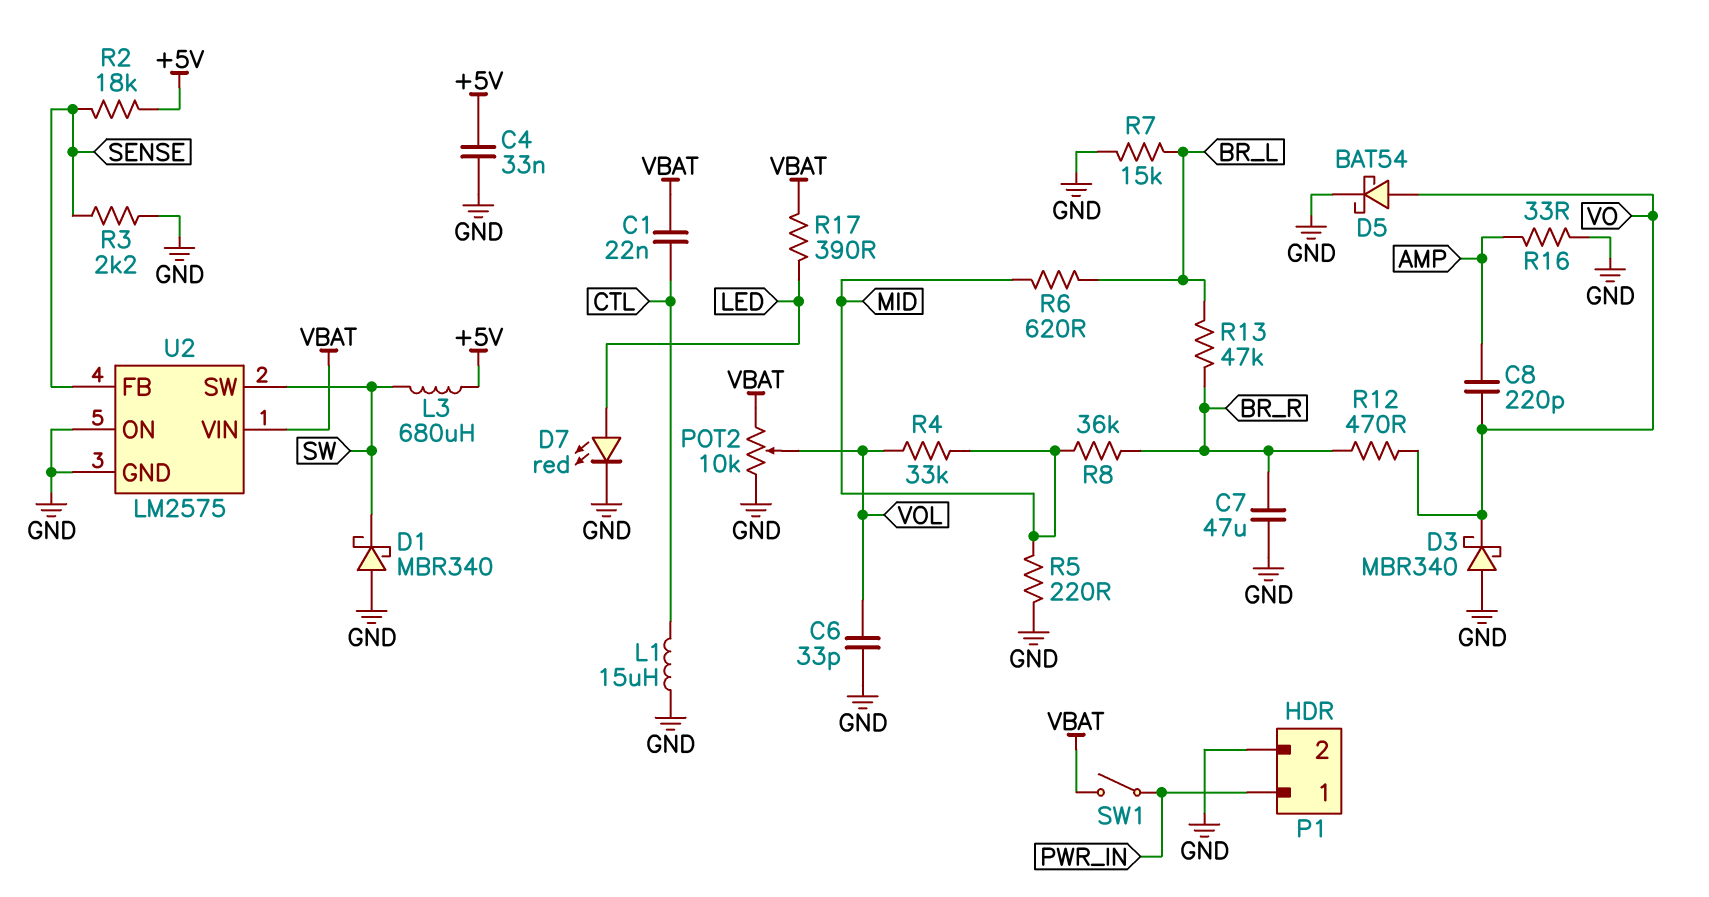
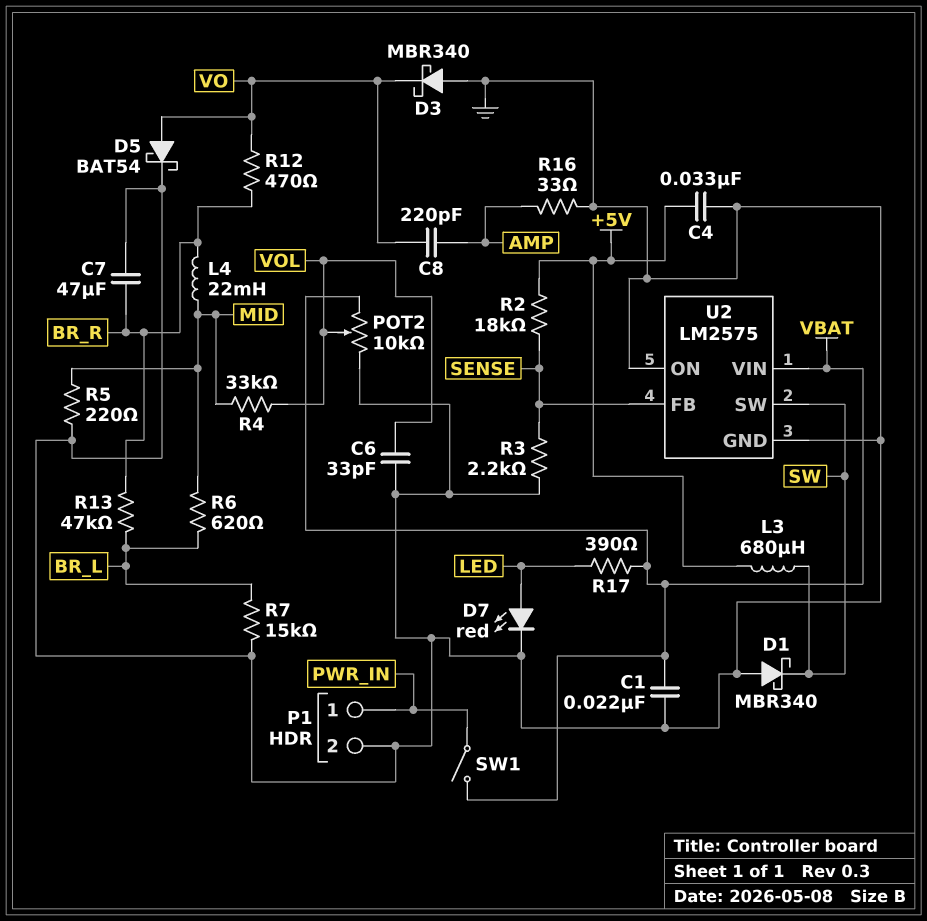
C1: 22nF (CTL, VBAT) -> 22nF (GND, VBAT)
L1: 15uH (CTL, GND) -> none
L4: none -> 22mH (BR_R, MID)
R8: 36k (BR_R, MID) -> none

